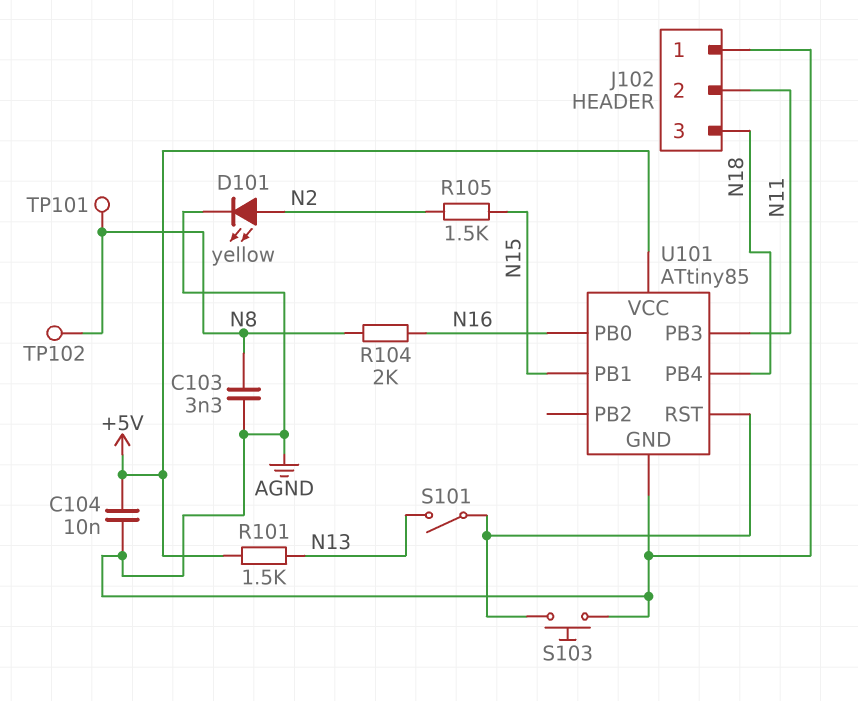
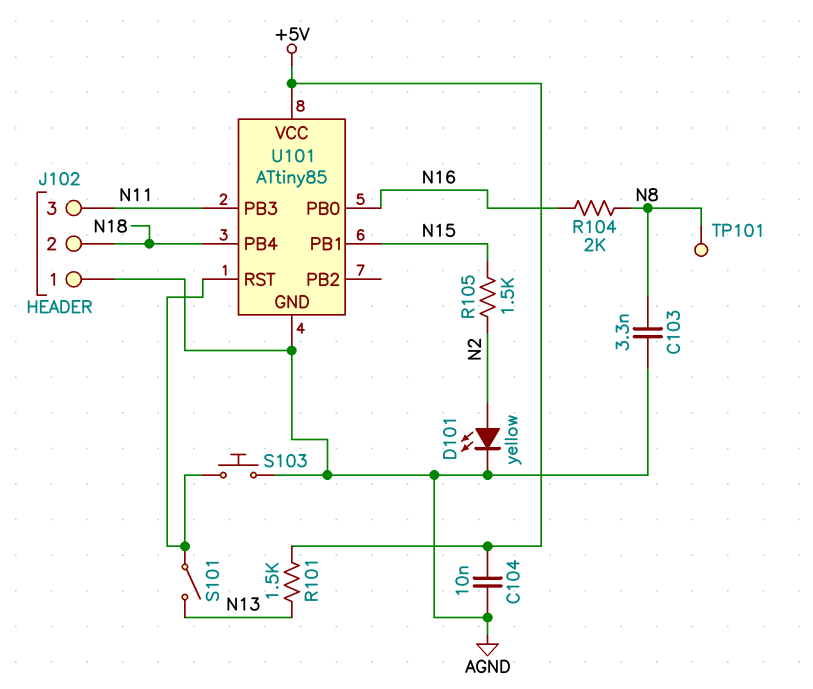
J102 pin 2: N11 -> N18
J102 pin 3: N18 -> N11
TP102: test point (N8) -> none

